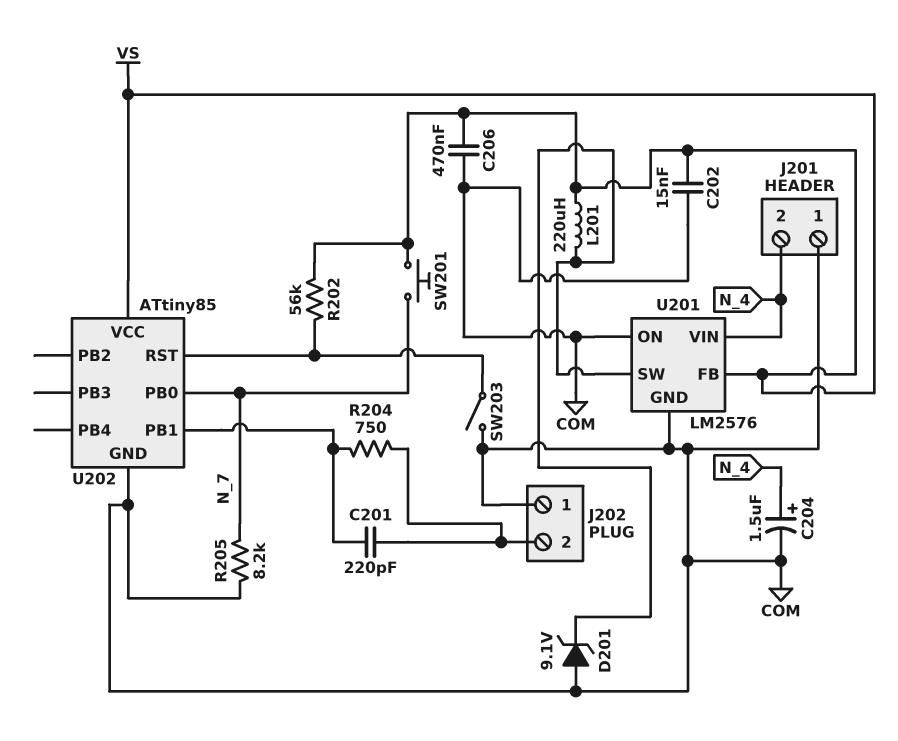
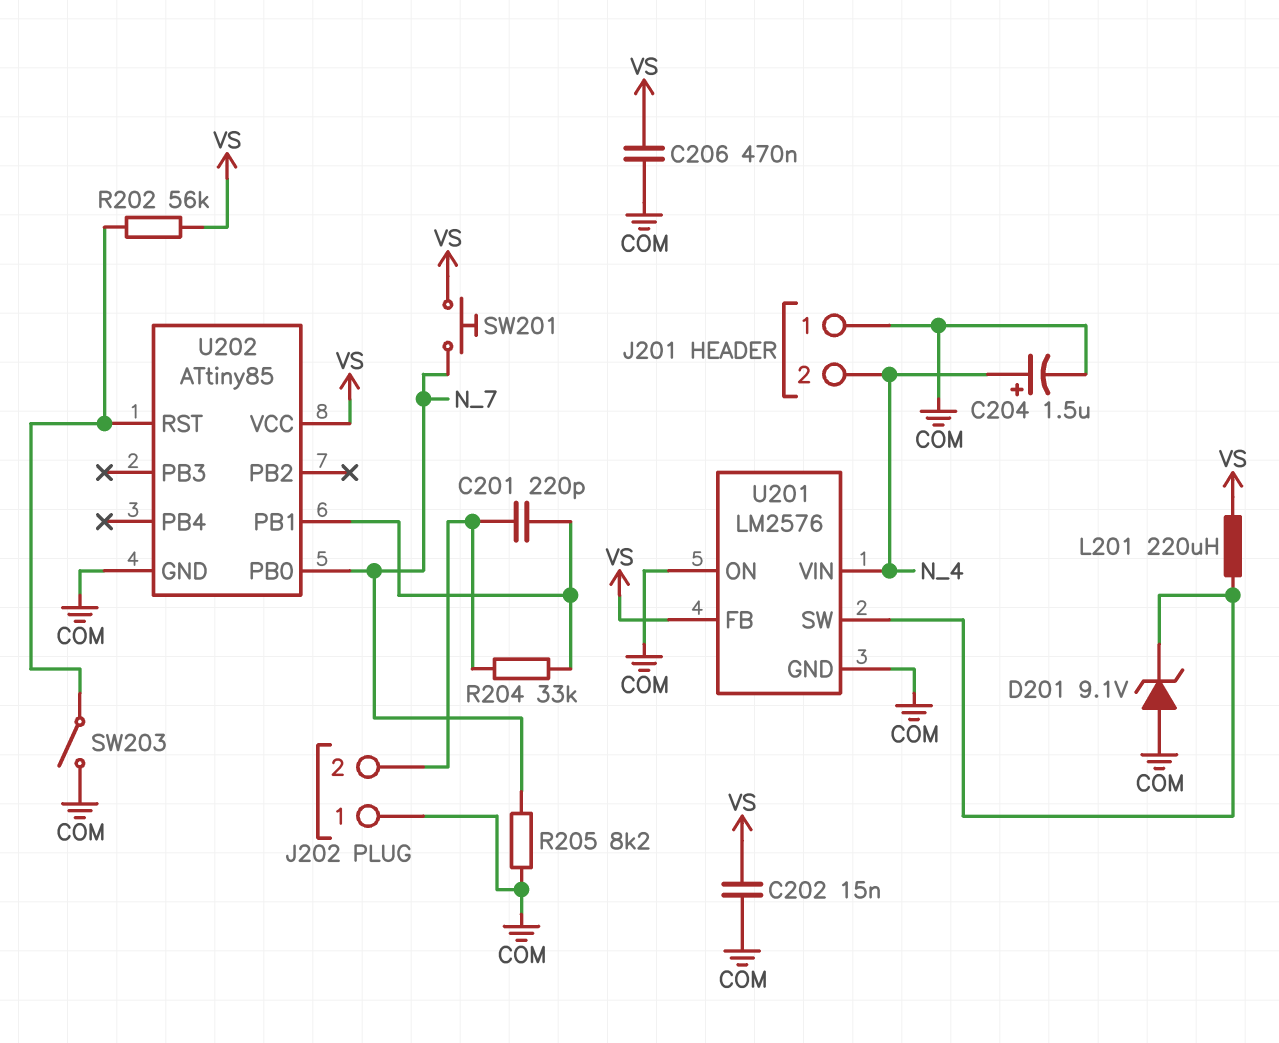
R204: 750 (J202/2, U202/PB1) -> 33k (J202/2, U202/PB1)

